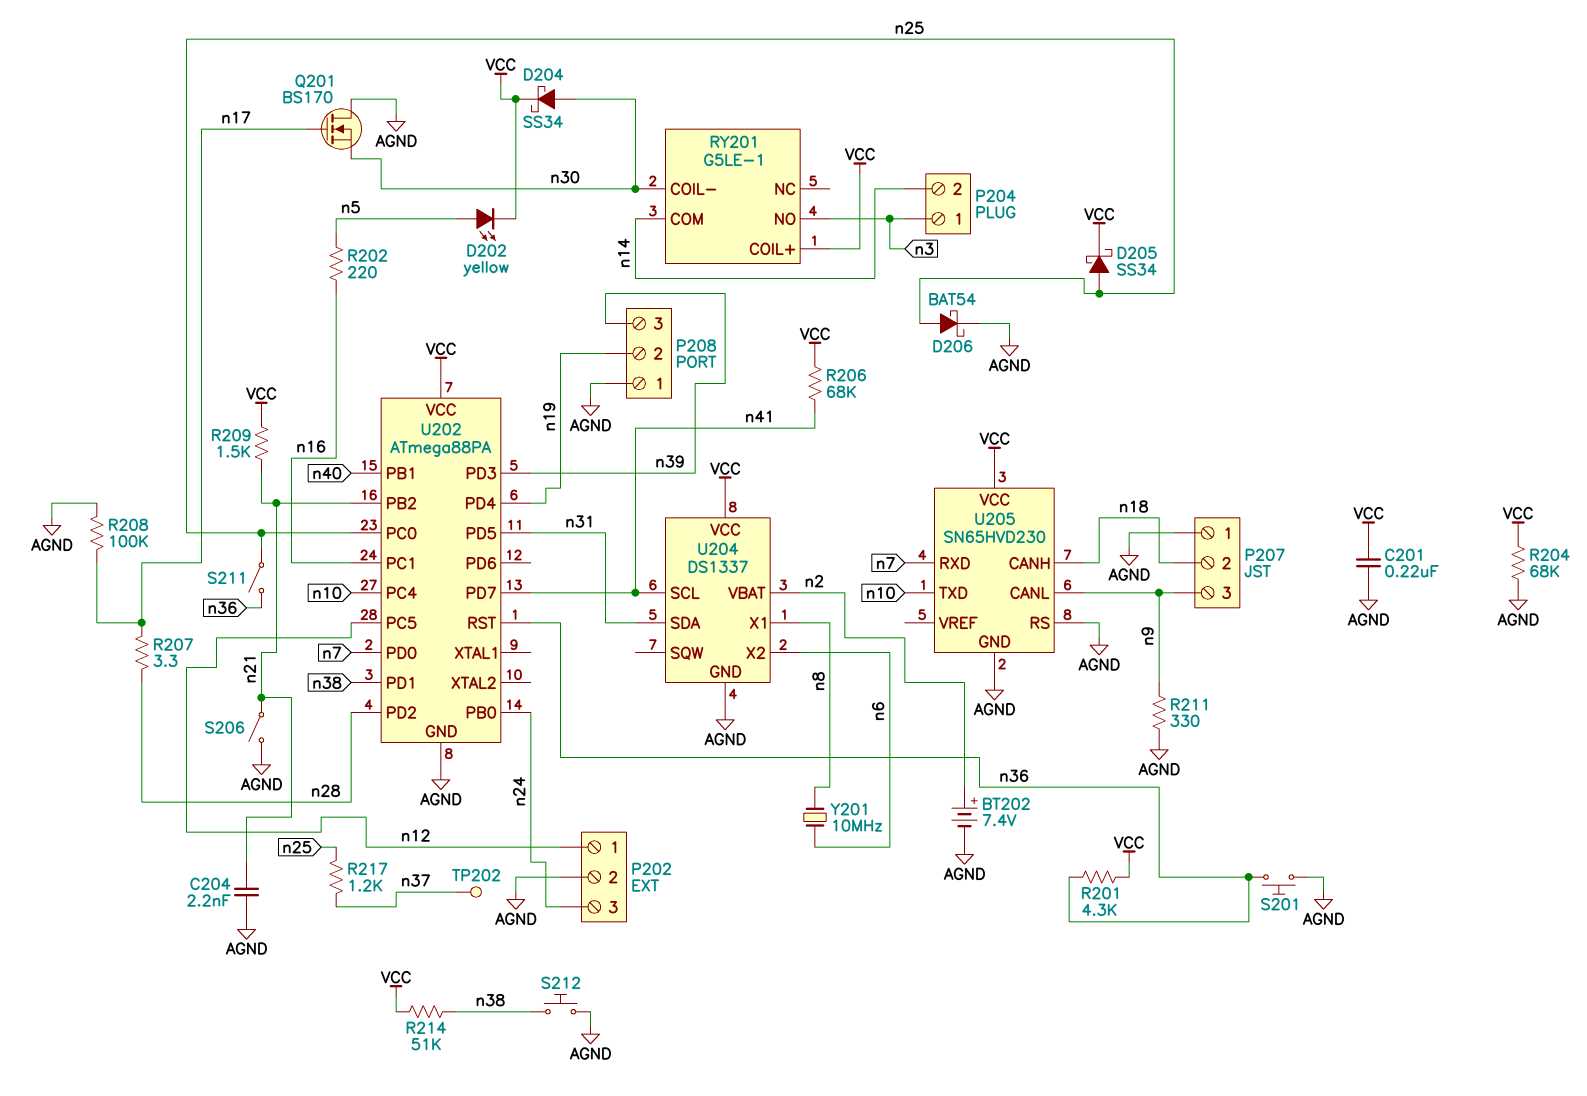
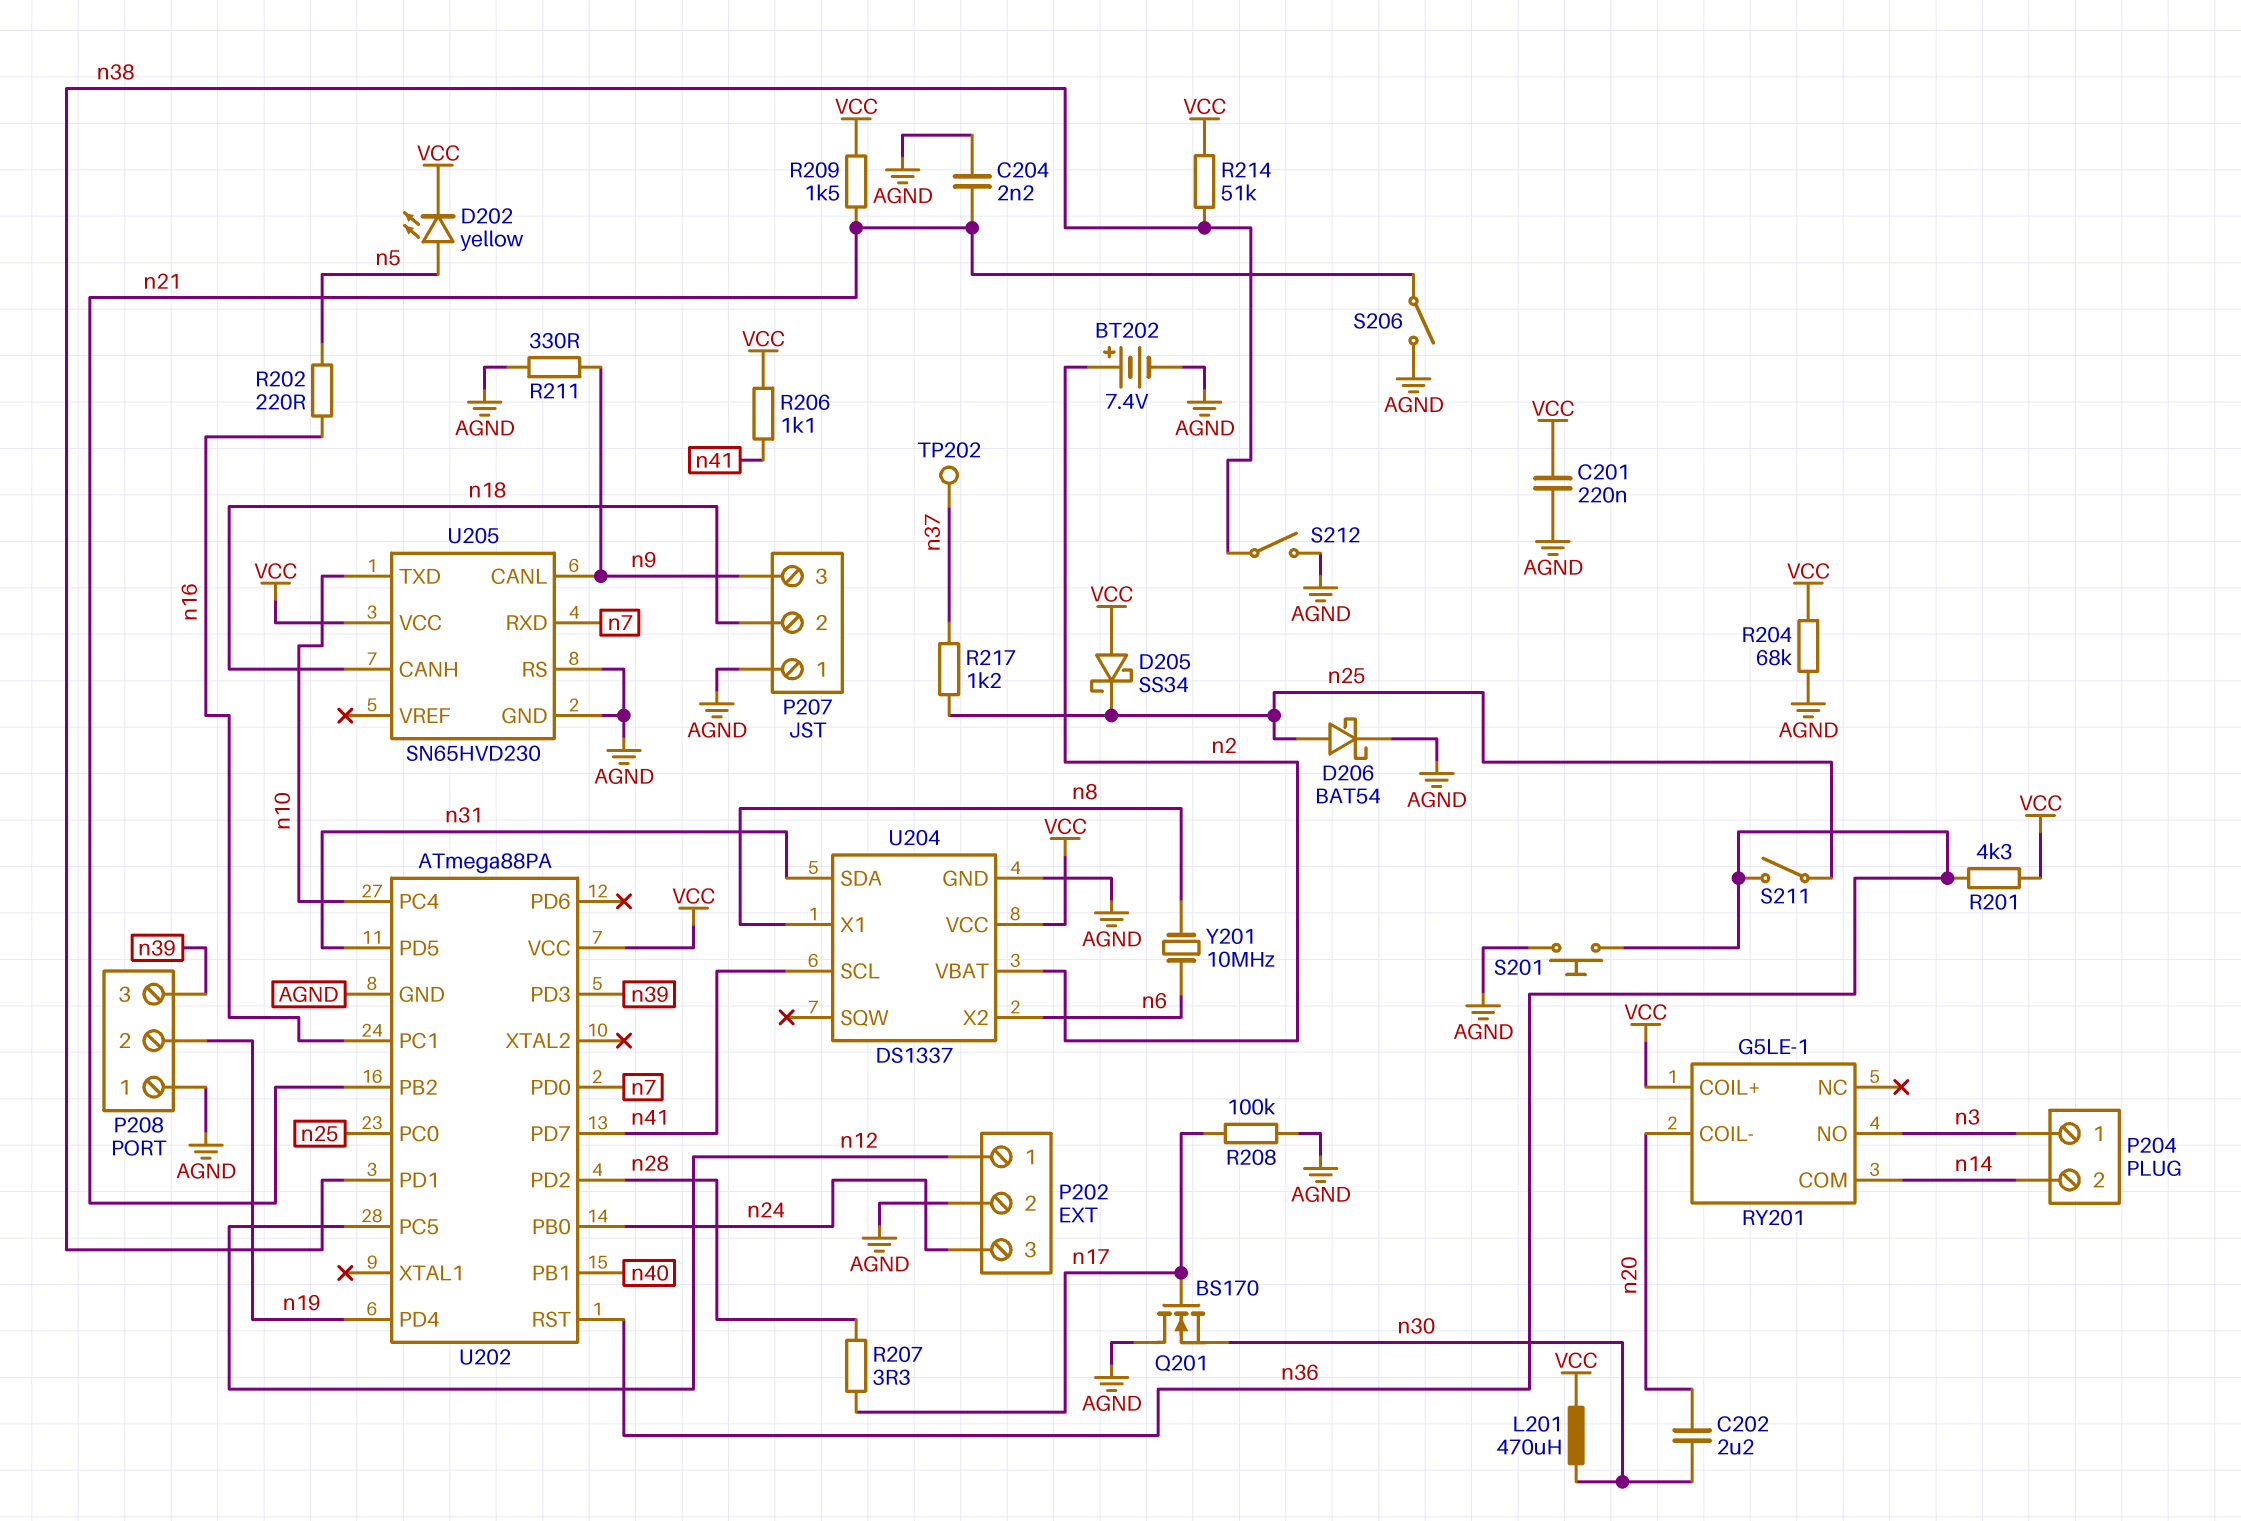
C202: none -> 2.2uF (n20, n30)
D204: schottky SS34 (A n30, K VCC) -> none
D205: schottky SS34 (A n25, K VCC) -> schottky SS34 (A VCC, K n25)
L201: none -> 470uH (VCC, n30)
R206: 68k (VCC, n41) -> 1.1k (VCC, n41)
RY201 pin COIL-: n30 -> n20
S212: button (AGND, n38) -> switch (AGND, n38)

